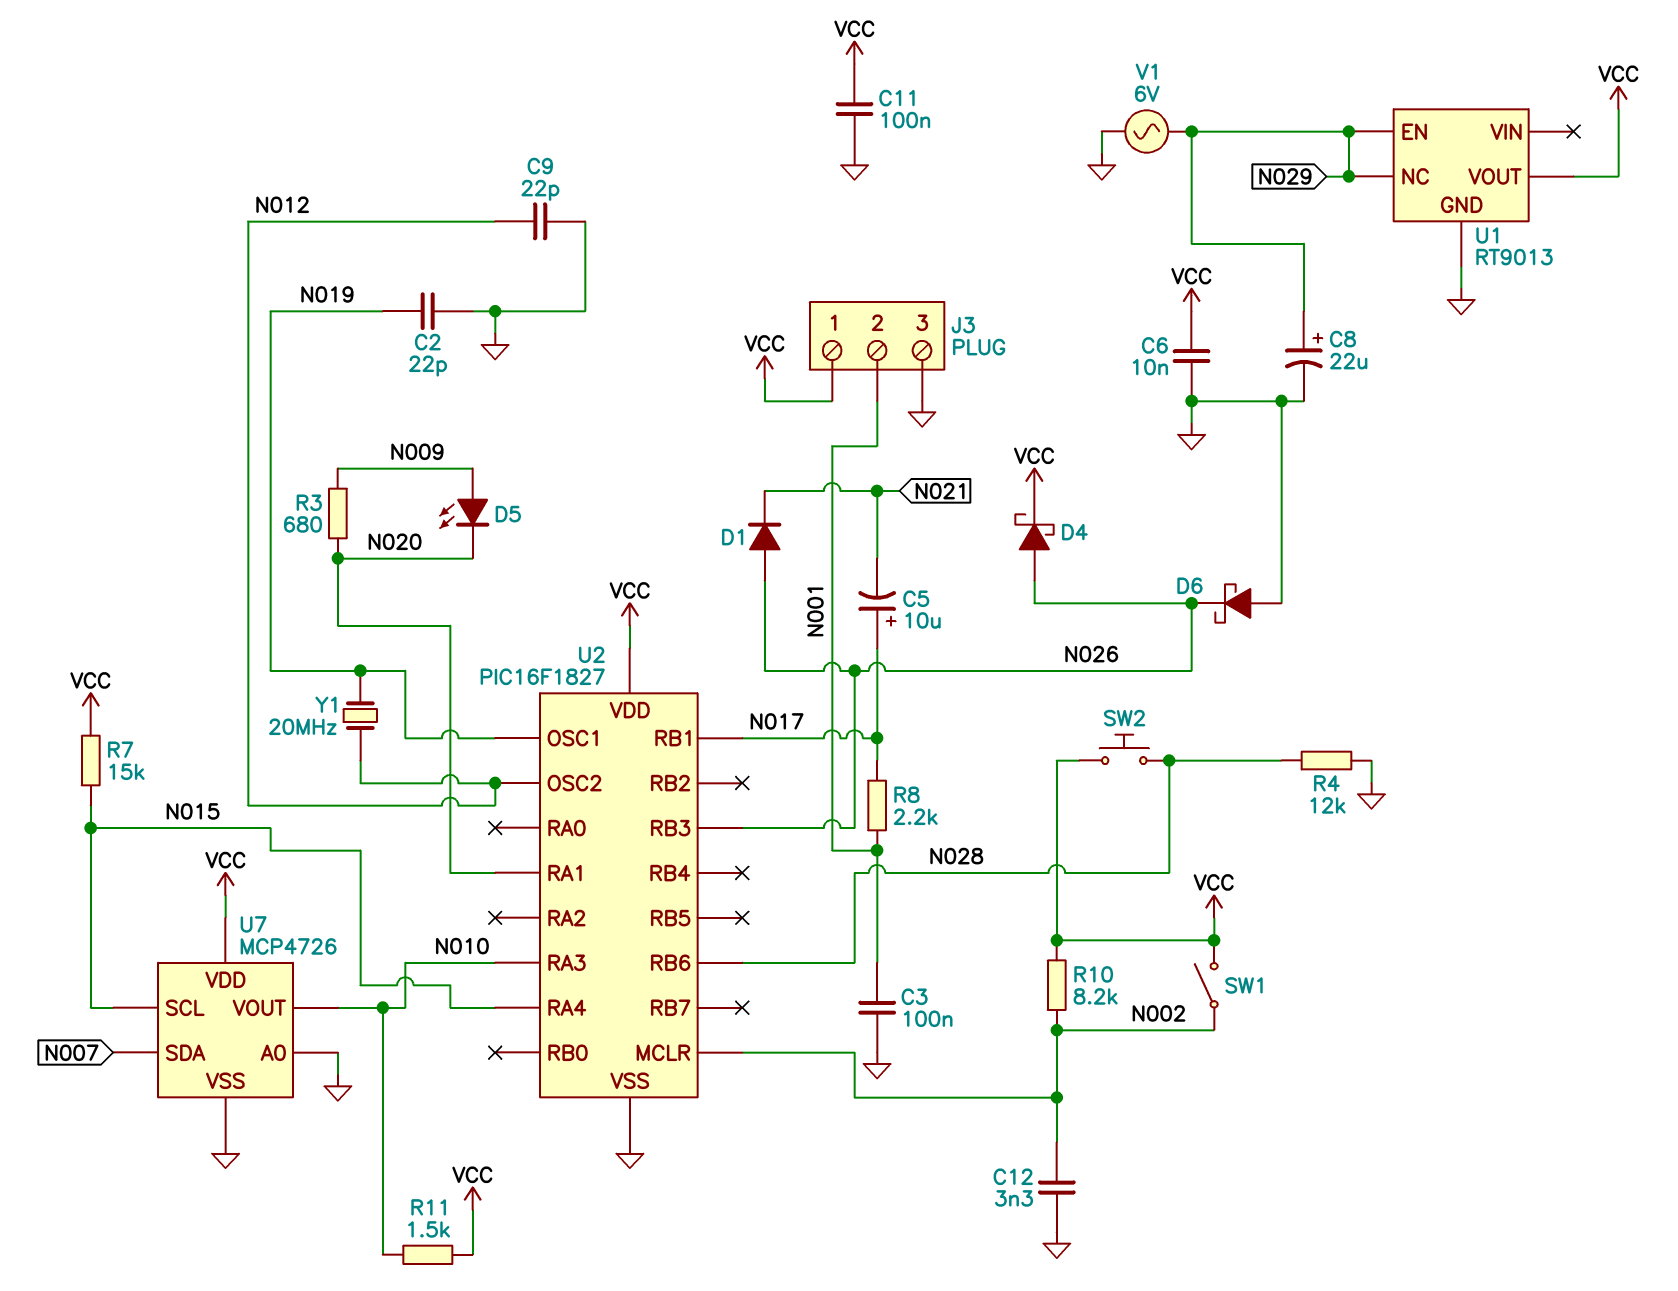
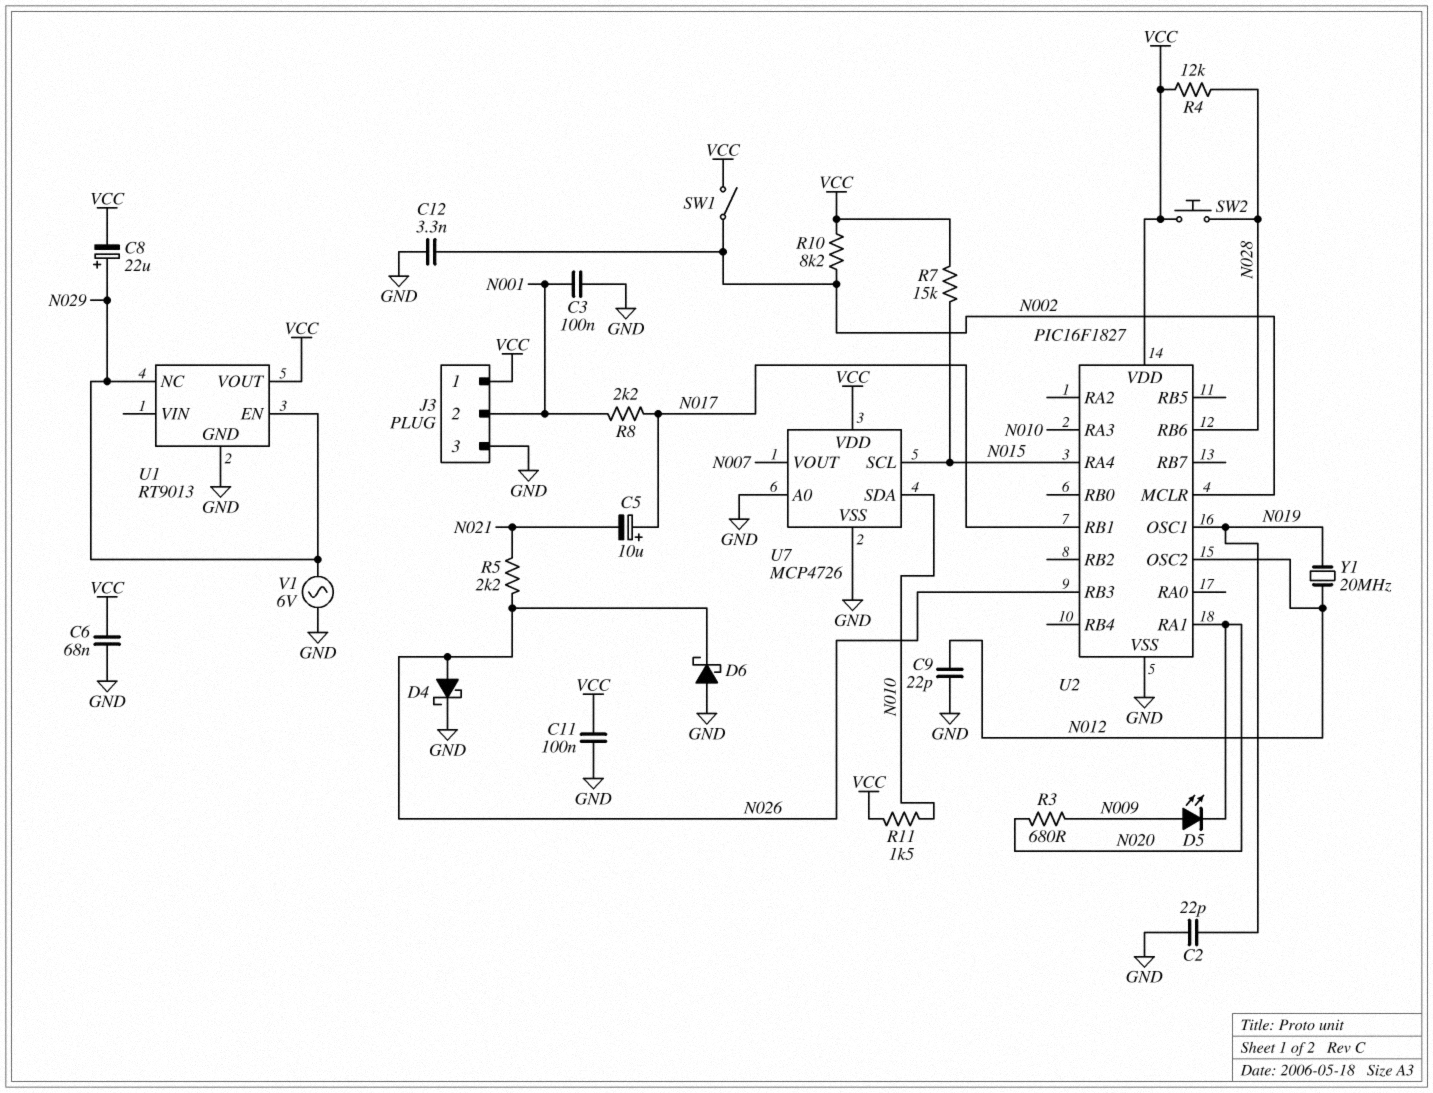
C6: 10nF (GND, VCC) -> 68nF (GND, VCC)
C8: 22uF (plus N029, minus GND) -> 22uF (plus N029, minus VCC)
D1: diode (A N026, K N021) -> none
D4: schottky (A N026, K VCC) -> schottky (A N026, K GND)
R4: 12k (GND, N028) -> 12k (N028, VCC)
R5: none -> 2.2k (N021, N026)
U7 pin SDA: N007 -> N010
U7 pin VOUT: N010 -> N007

